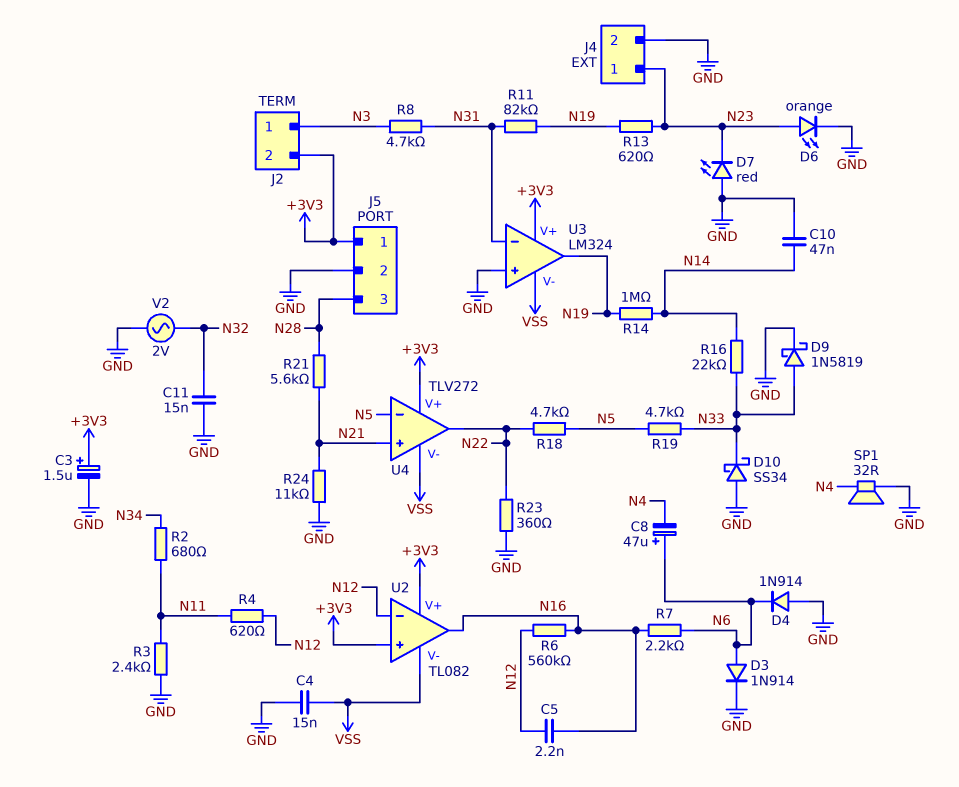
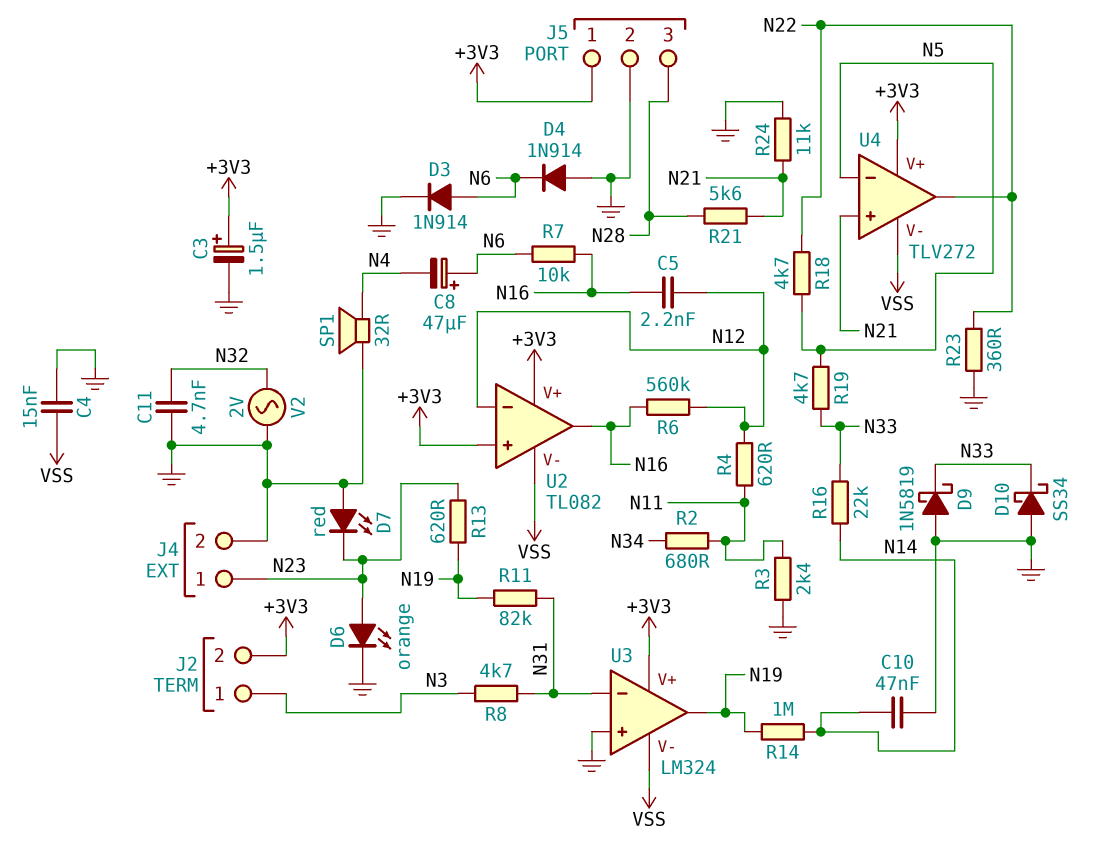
C11: 15nF (GND, N32) -> 4.7nF (GND, N32)
D9: schottky 1N5819 (A N33, K GND) -> schottky 1N5819 (A GND, K N33)
R7: 2.2k (N6, N16) -> 10k (N6, N16)

